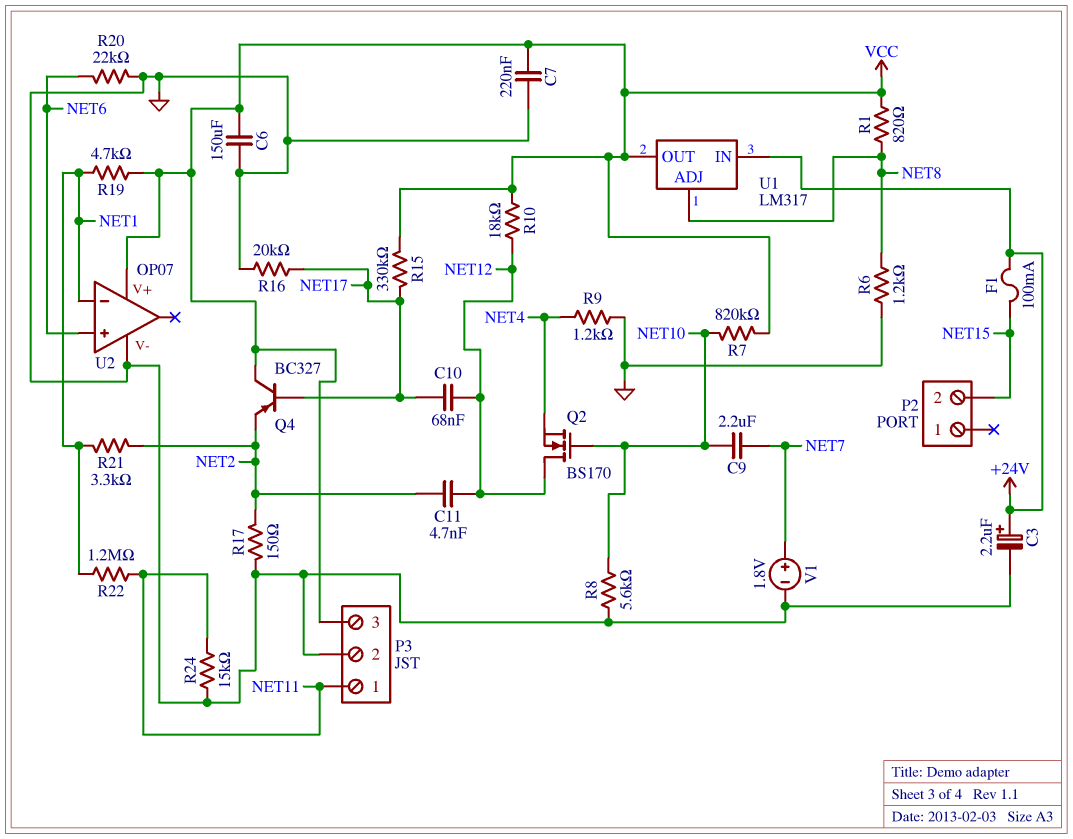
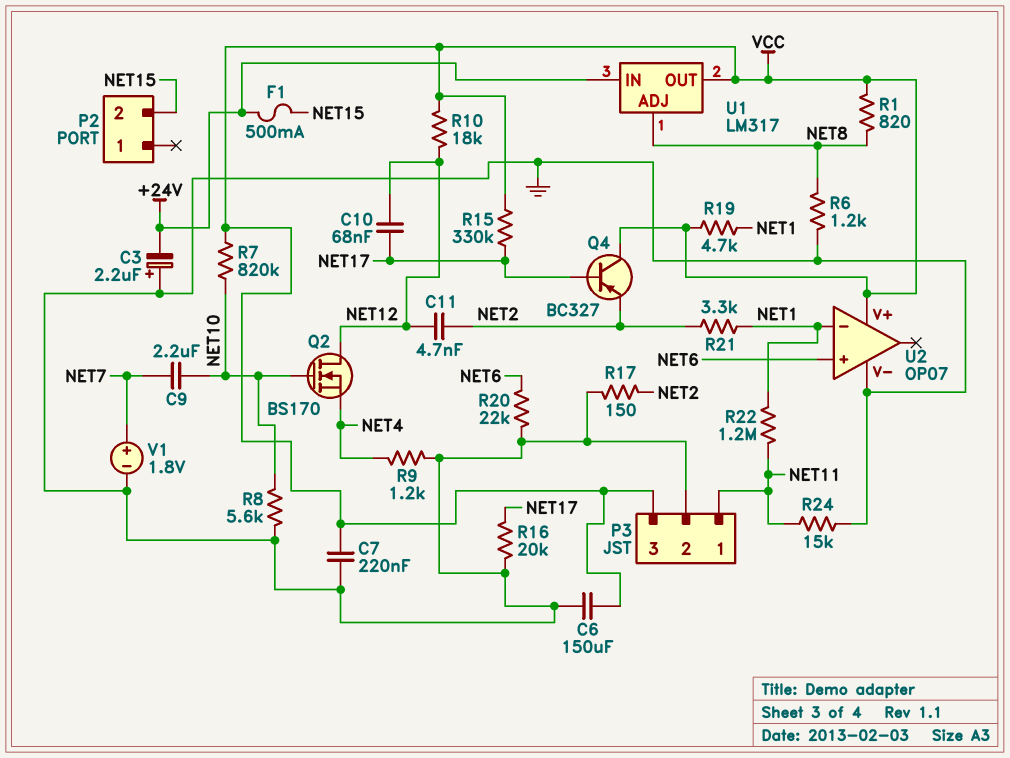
C3: 2.2uF (plus +24V, minus GND) -> 2.2uF (plus GND, minus +24V)
F1: 100mA (+24V, NET15) -> 500mA (+24V, NET15)

